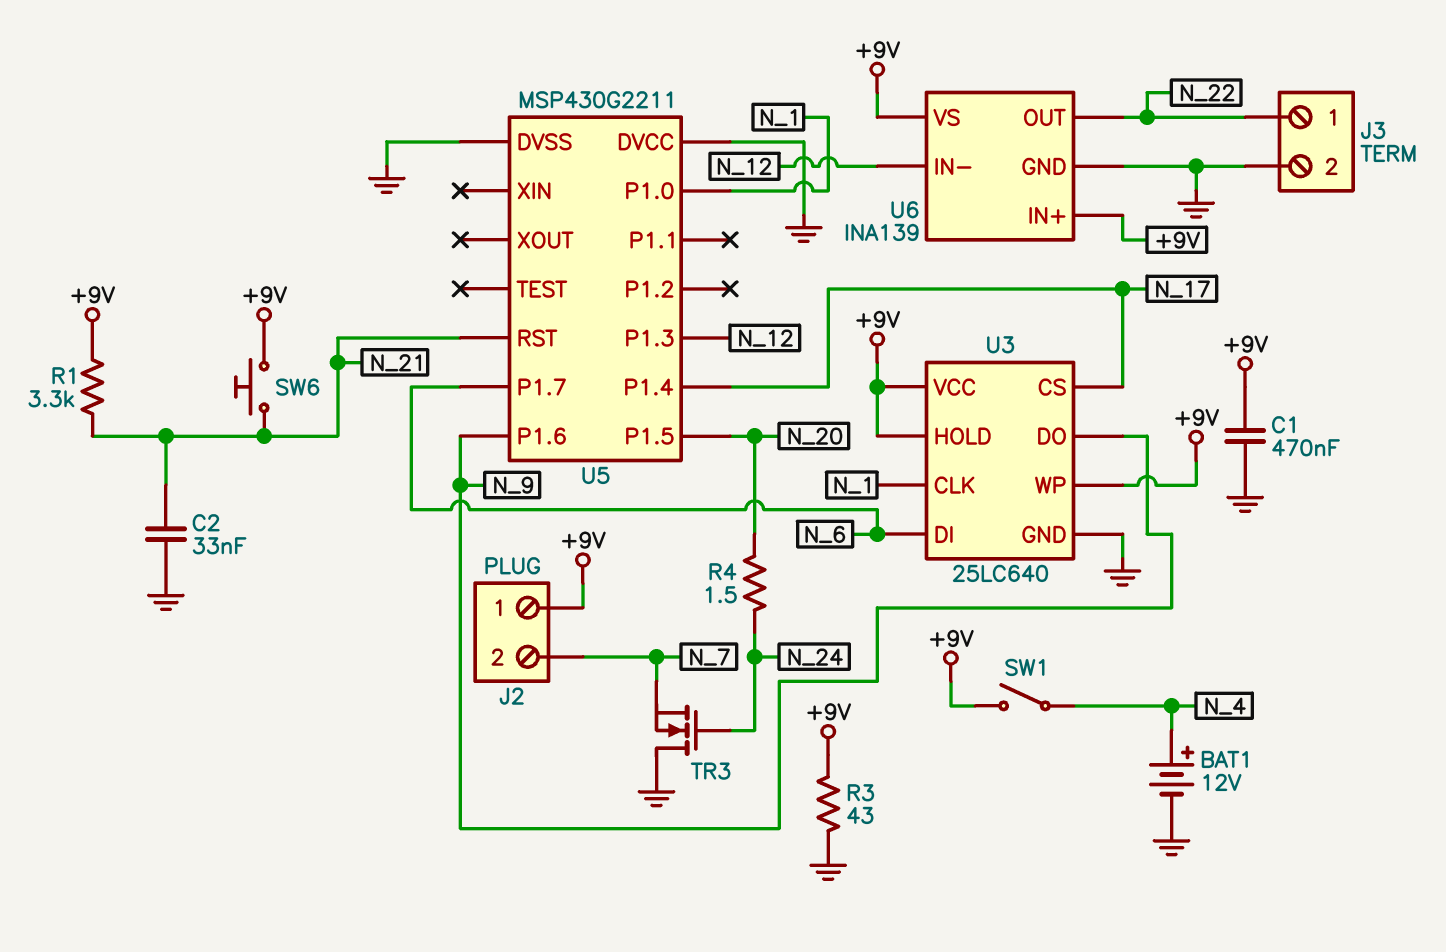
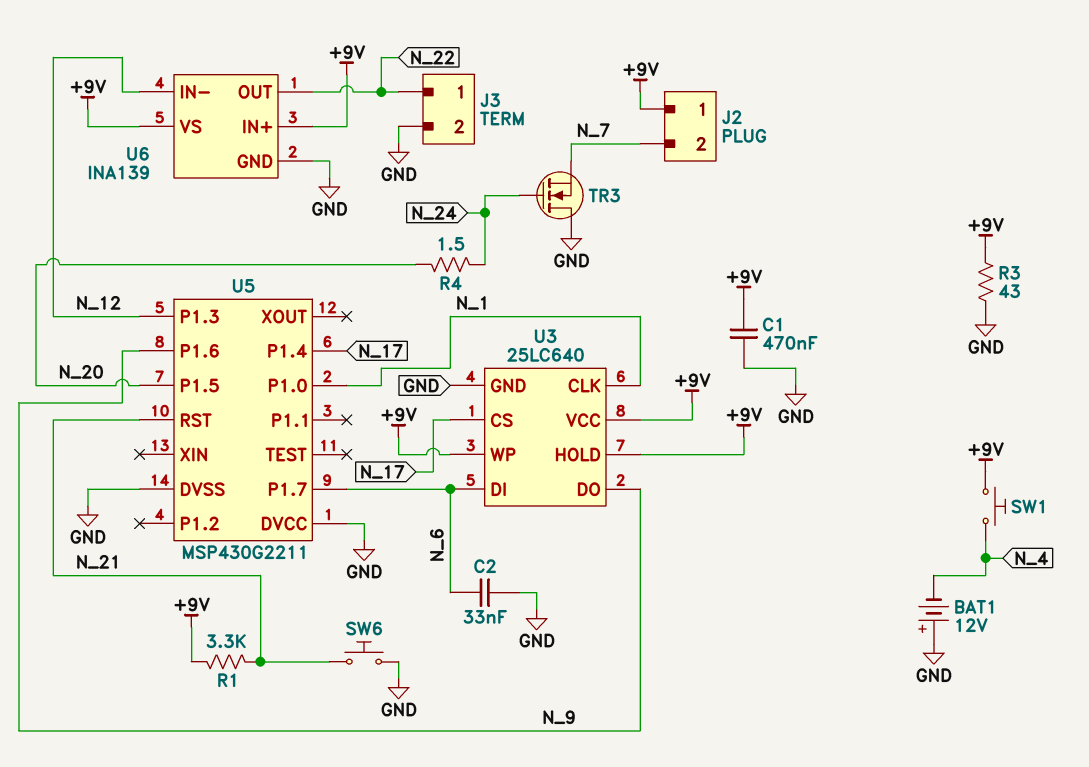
BAT1: 12V (plus N_4, minus GND) -> 12V (plus GND, minus N_4)
C2: 33nF (GND, N_21) -> 33nF (GND, N_6)
SW1: switch (+9V, N_4) -> button (+9V, N_4)
SW6: button (+9V, N_21) -> button (GND, N_21)

